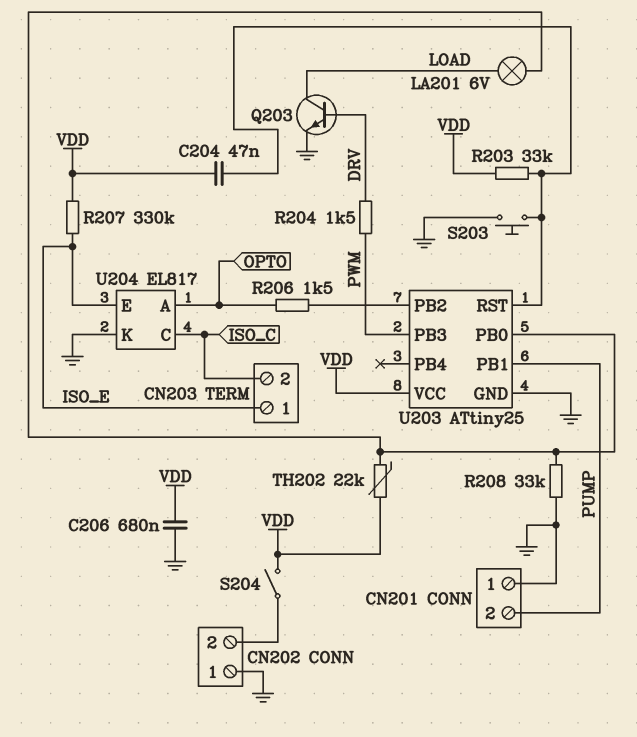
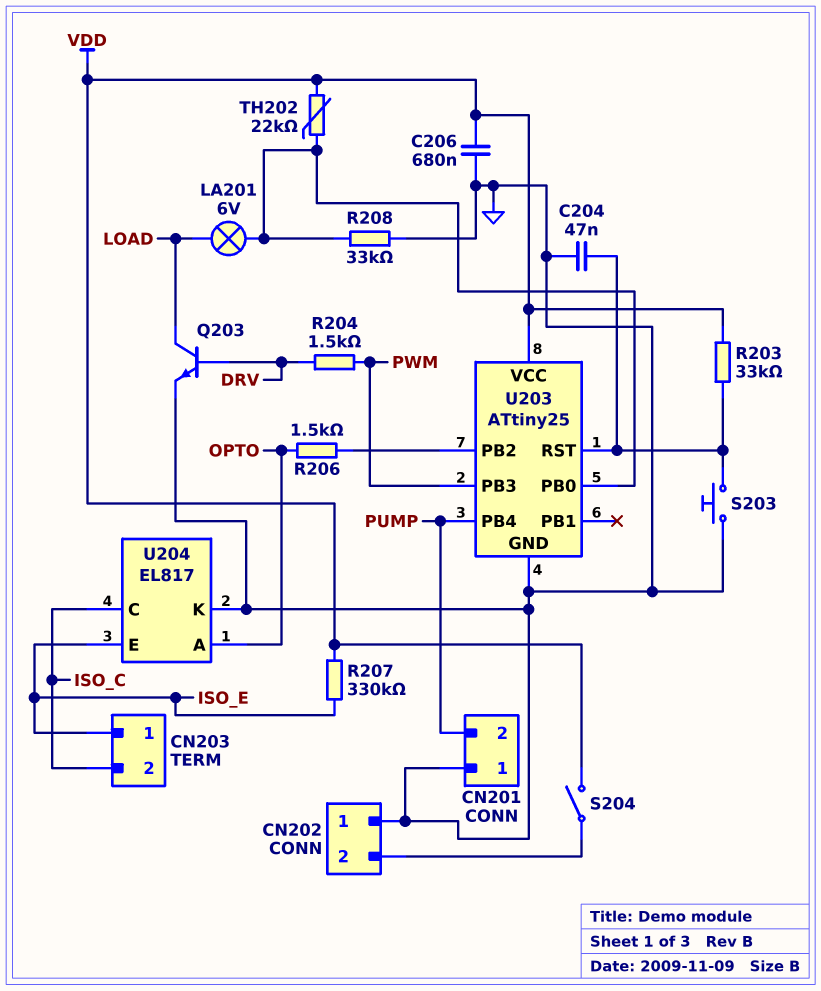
C204: 47nF (U203/RST, VDD) -> 47nF (GND, U203/RST)
U203 pin PB1: PUMP -> none
U203 pin PB4: none -> PUMP

